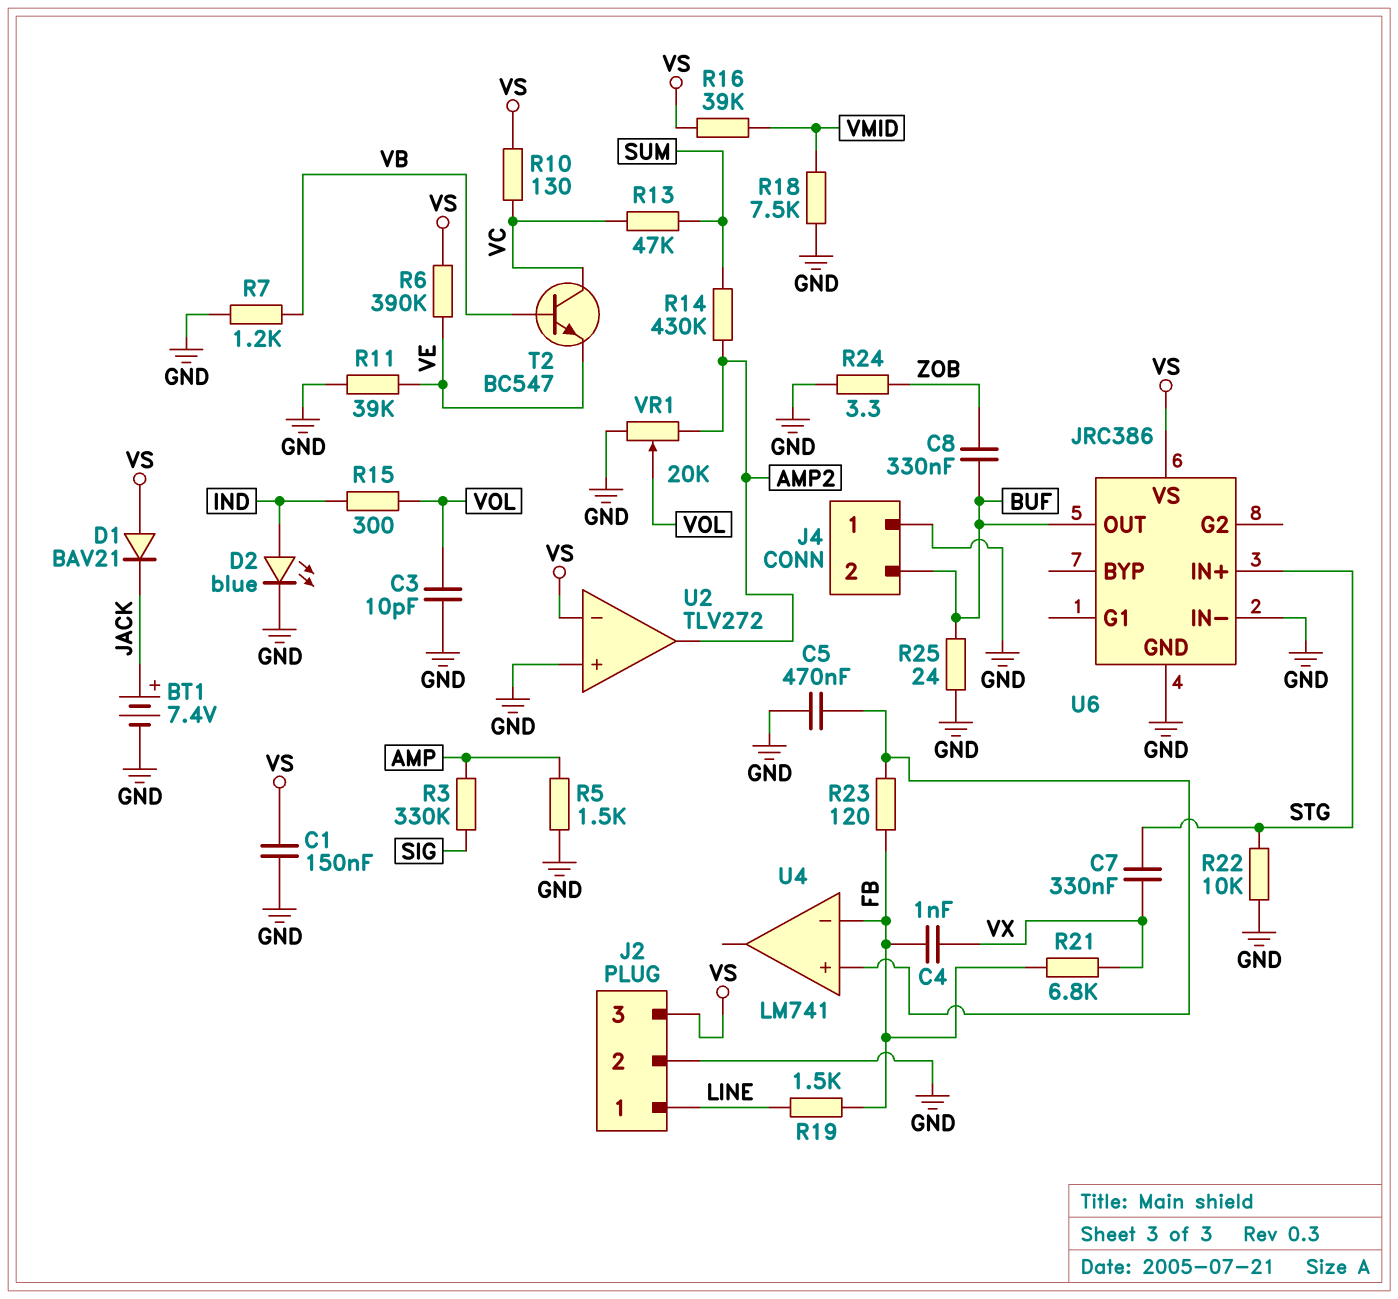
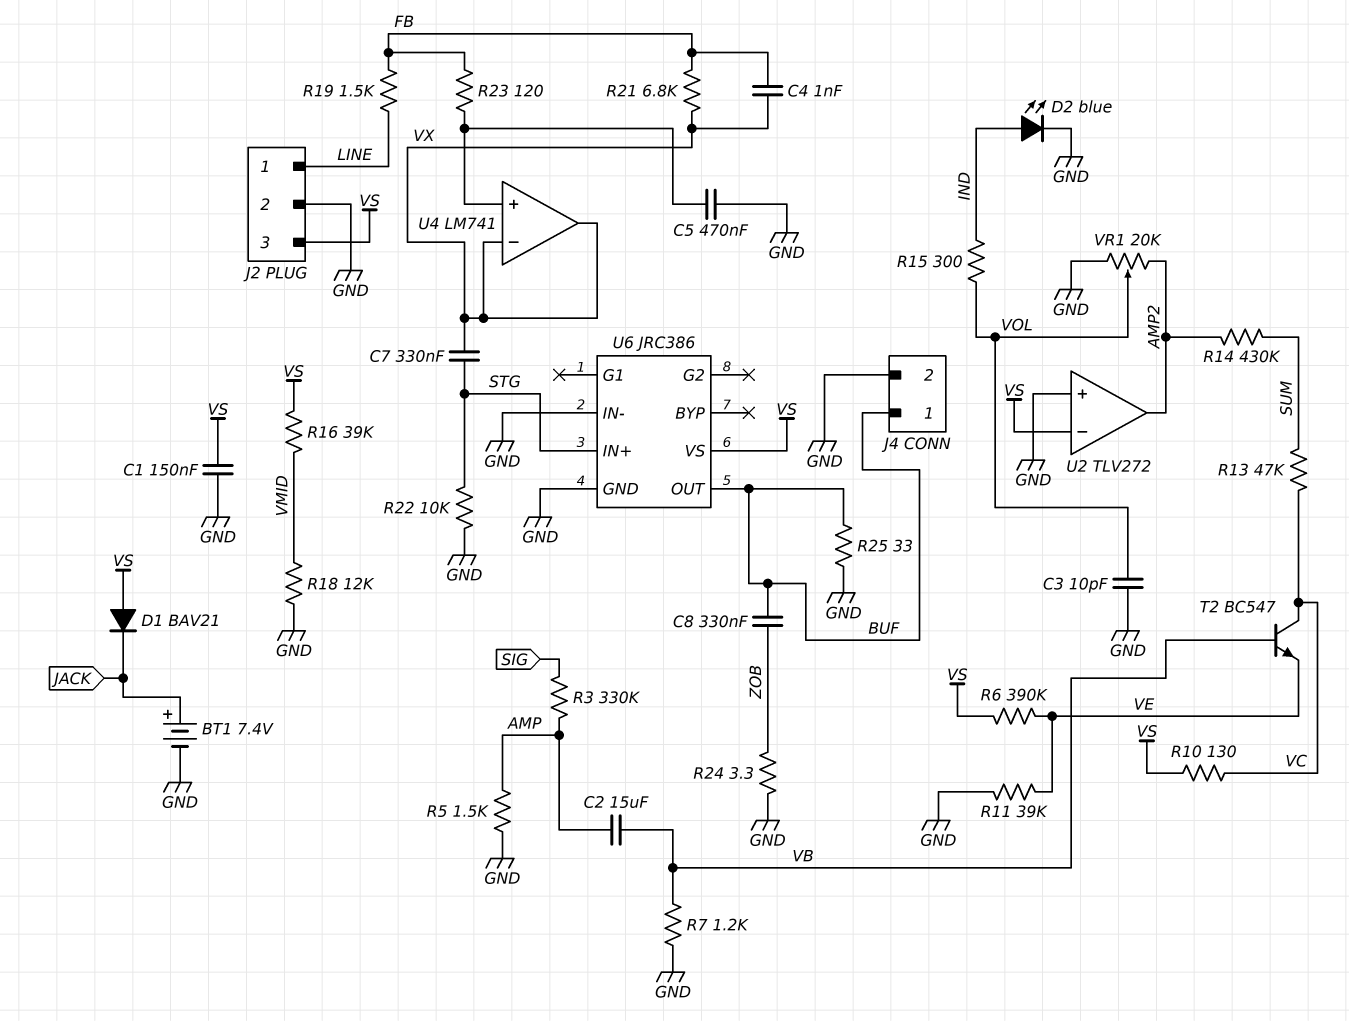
C2: none -> 15uF (AMP, VB)
J4 pin 1: GND -> BUF
J4 pin 2: BUF -> GND
R18: 7.5k (GND, VMID) -> 12k (GND, VMID)
R25: 24 (BUF, GND) -> 33 (BUF, GND)
U4 pin in-: FB -> VX
U4 pin out: none -> VX

